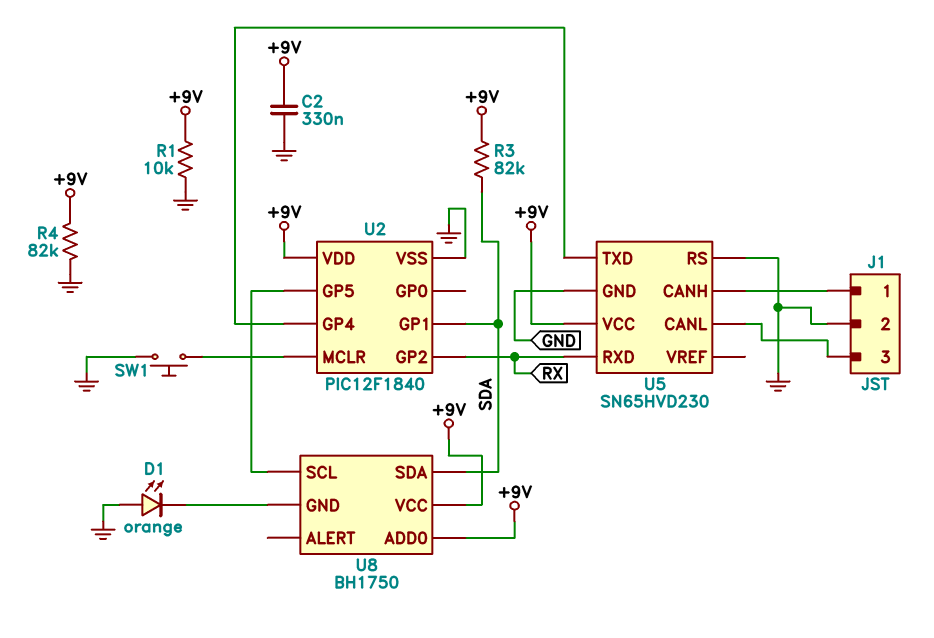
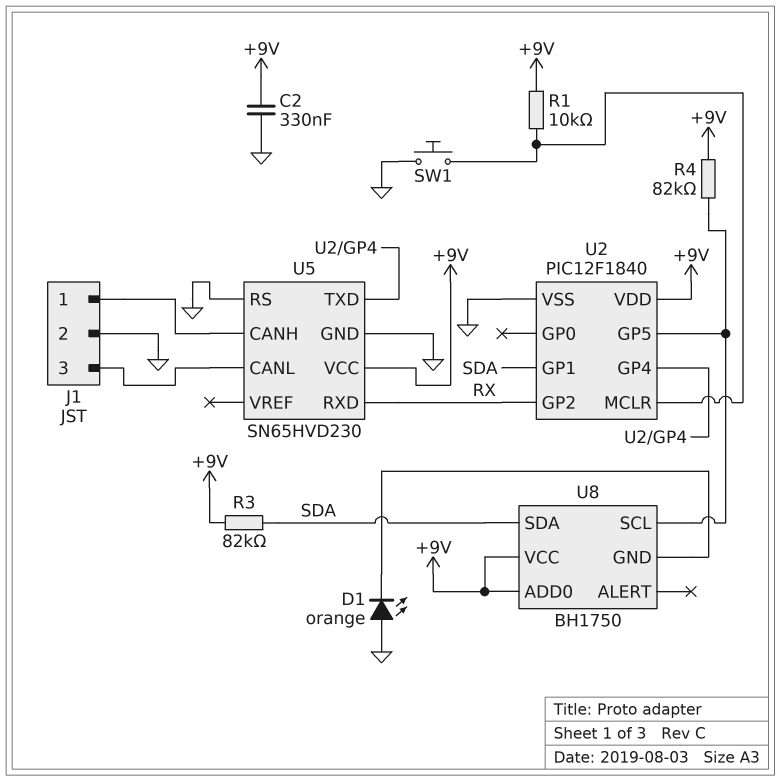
R1: 10k (+9V, GND) -> 10k (+9V, U2/MCLR)
R4: 82k (+9V, GND) -> 82k (+9V, U2/GP5)

